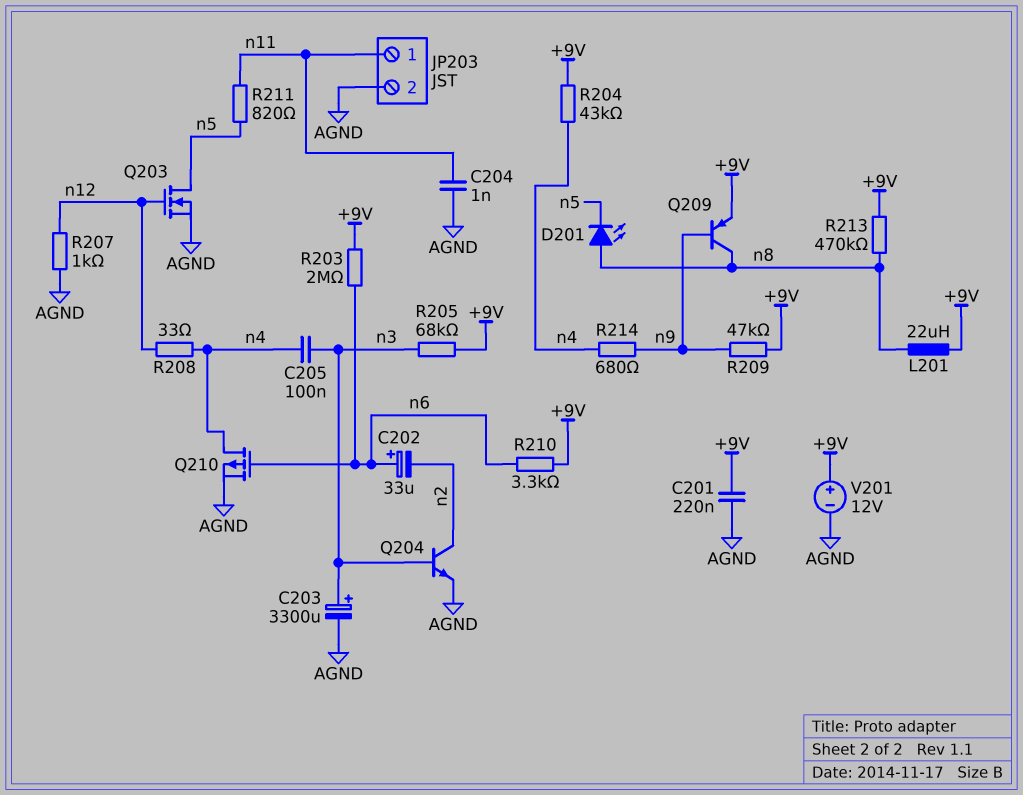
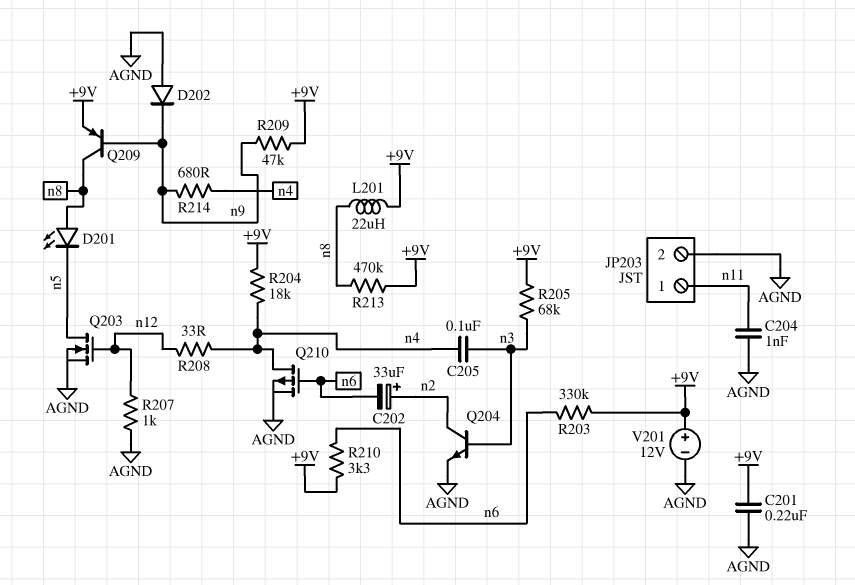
C202: 33uF (plus n6, minus n2) -> 33uF (plus n2, minus n6)
C203: 3300uF (plus n3, minus AGND) -> none
D202: none -> diode (A AGND, K n9)
R203: 2M (+9V, n6) -> 330k (+9V, n6)
R204: 43k (+9V, n4) -> 18k (+9V, n4)
R211: 820 (n5, n11) -> none

